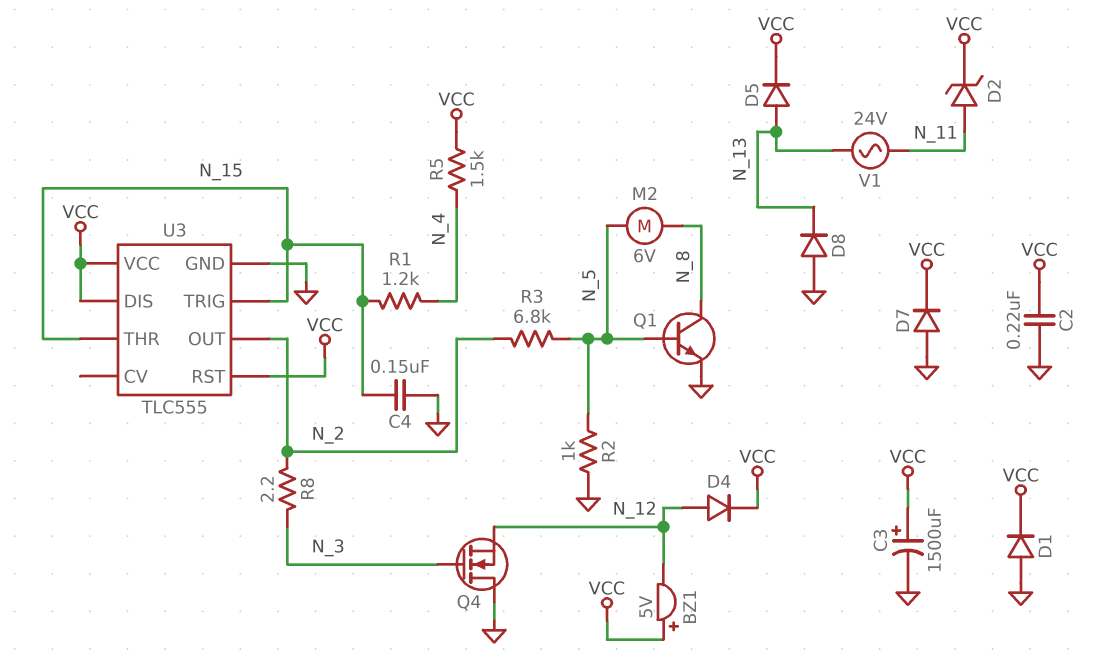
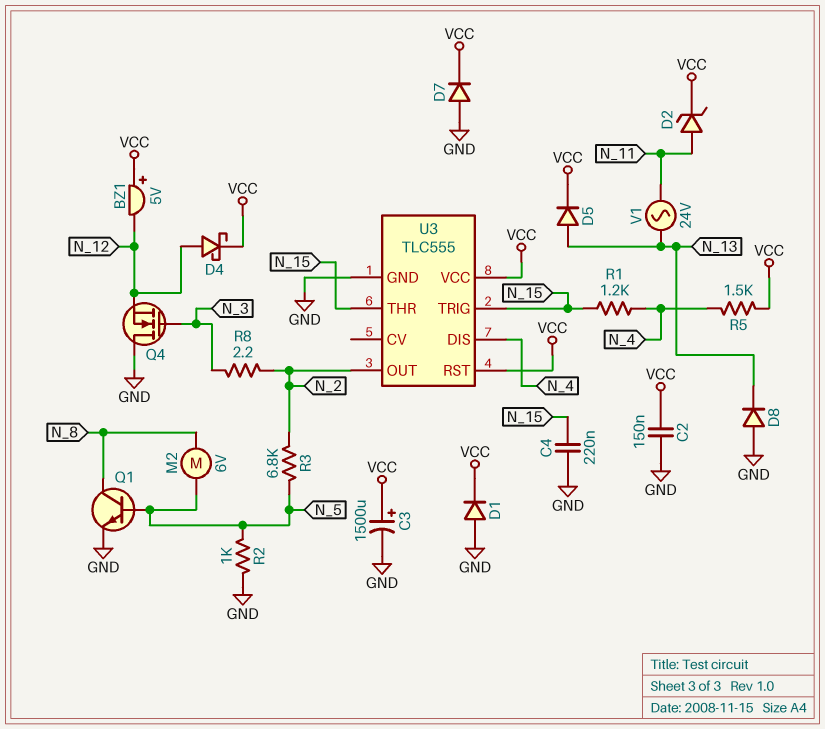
C2: 220nF (GND, VCC) -> 150nF (GND, VCC)
C4: 150nF (GND, N_15) -> 220nF (GND, N_15)
D4: diode (A N_12, K VCC) -> schottky (A N_12, K VCC)
U3 pin DIS: VCC -> N_4

